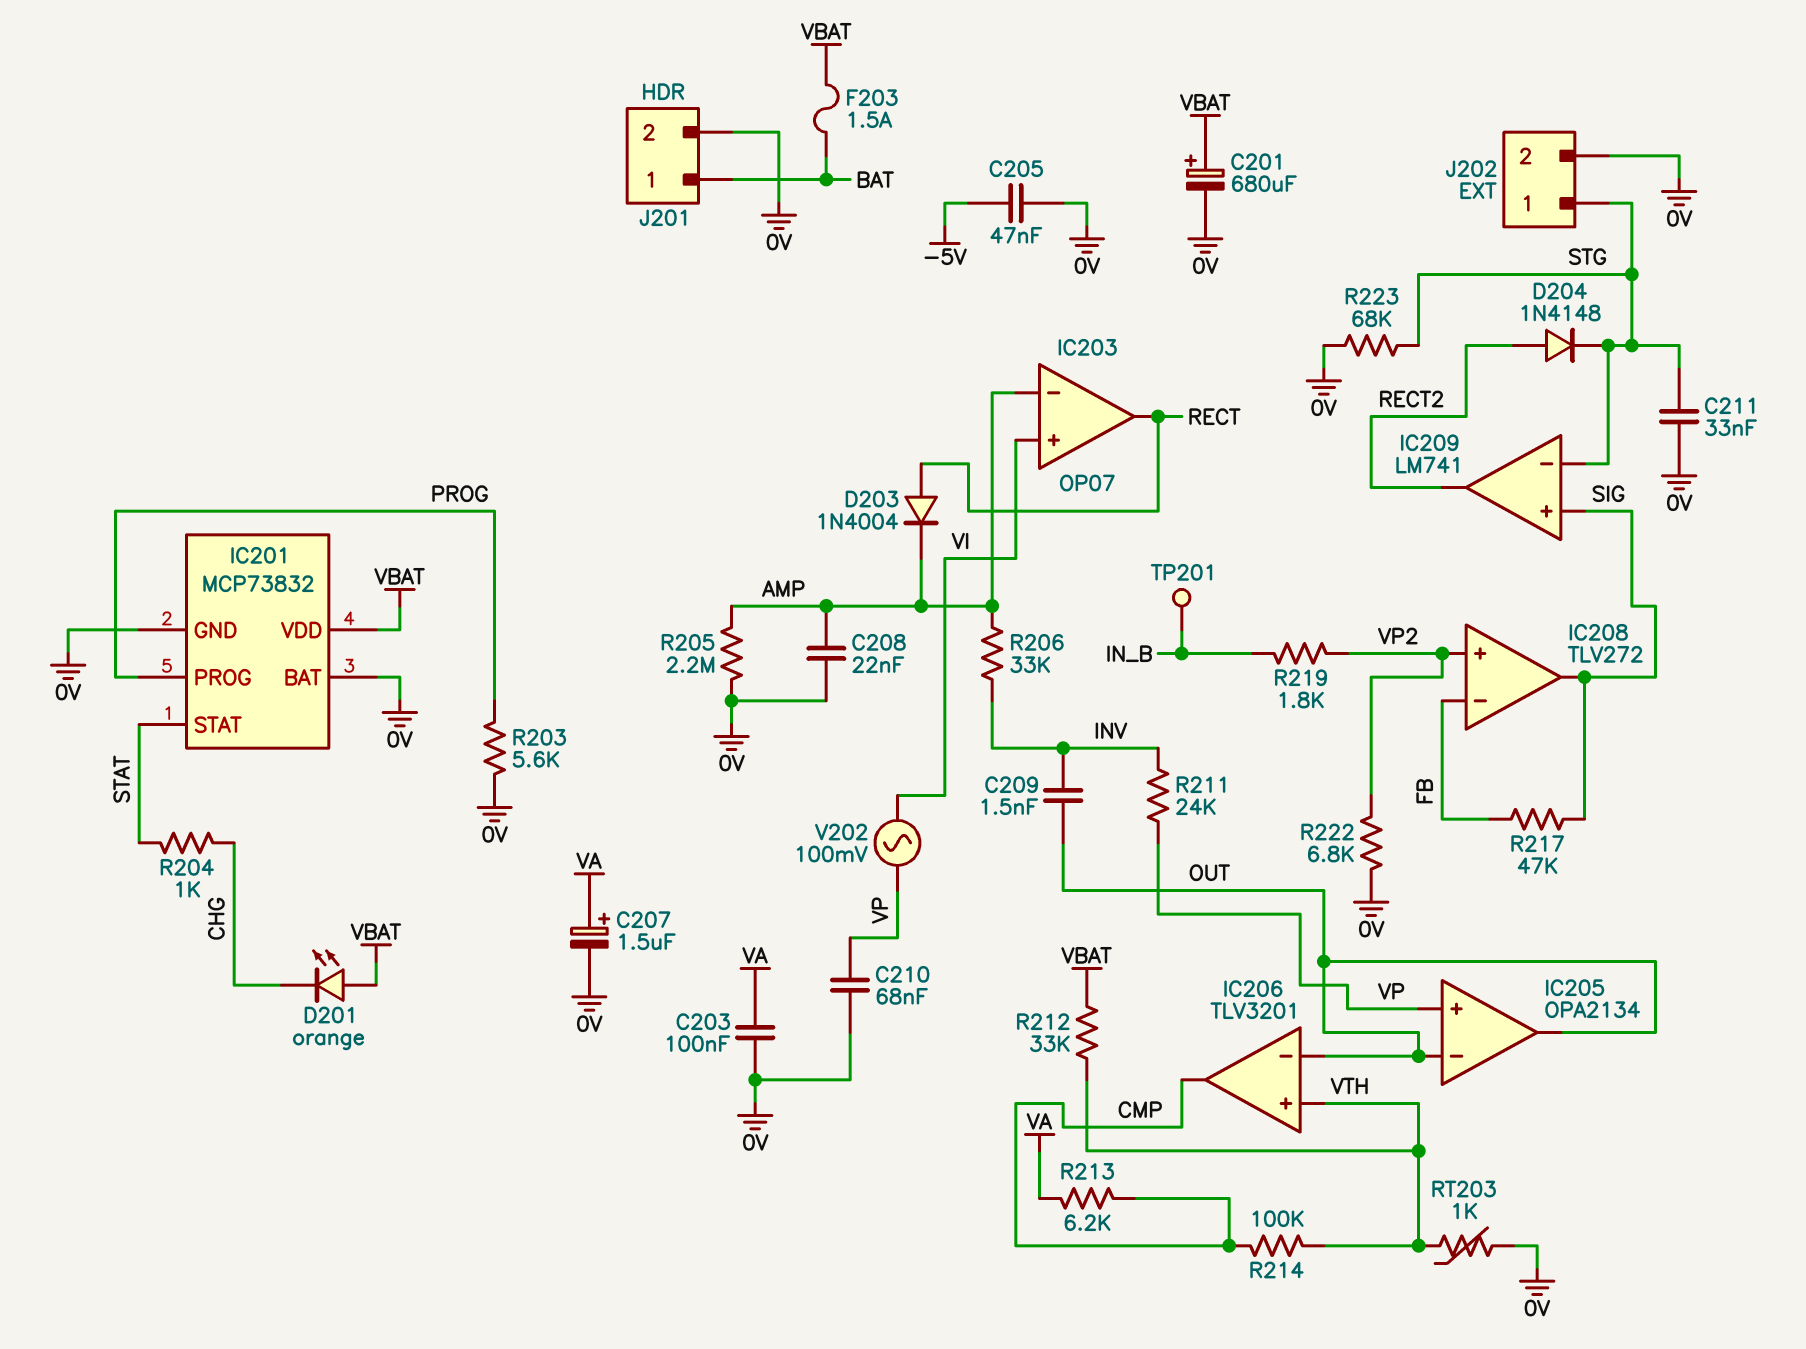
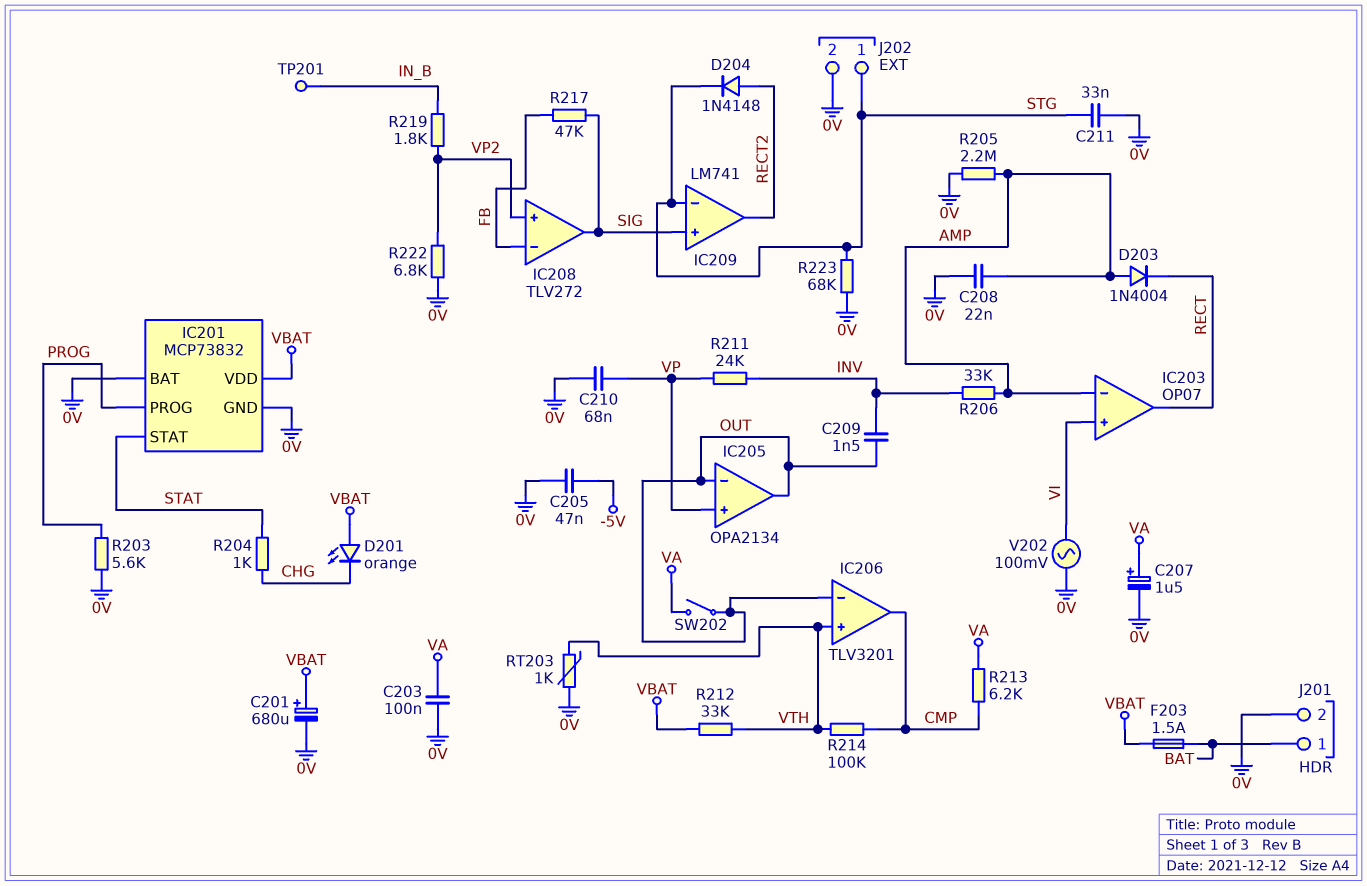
D203: diode 1N4004 (A RECT, K AMP) -> diode 1N4004 (A AMP, K RECT)
SW202: none -> switch (OUT, VA)
V202: AC 100mV (VI, VP) -> AC 100mV (0V, VI)

